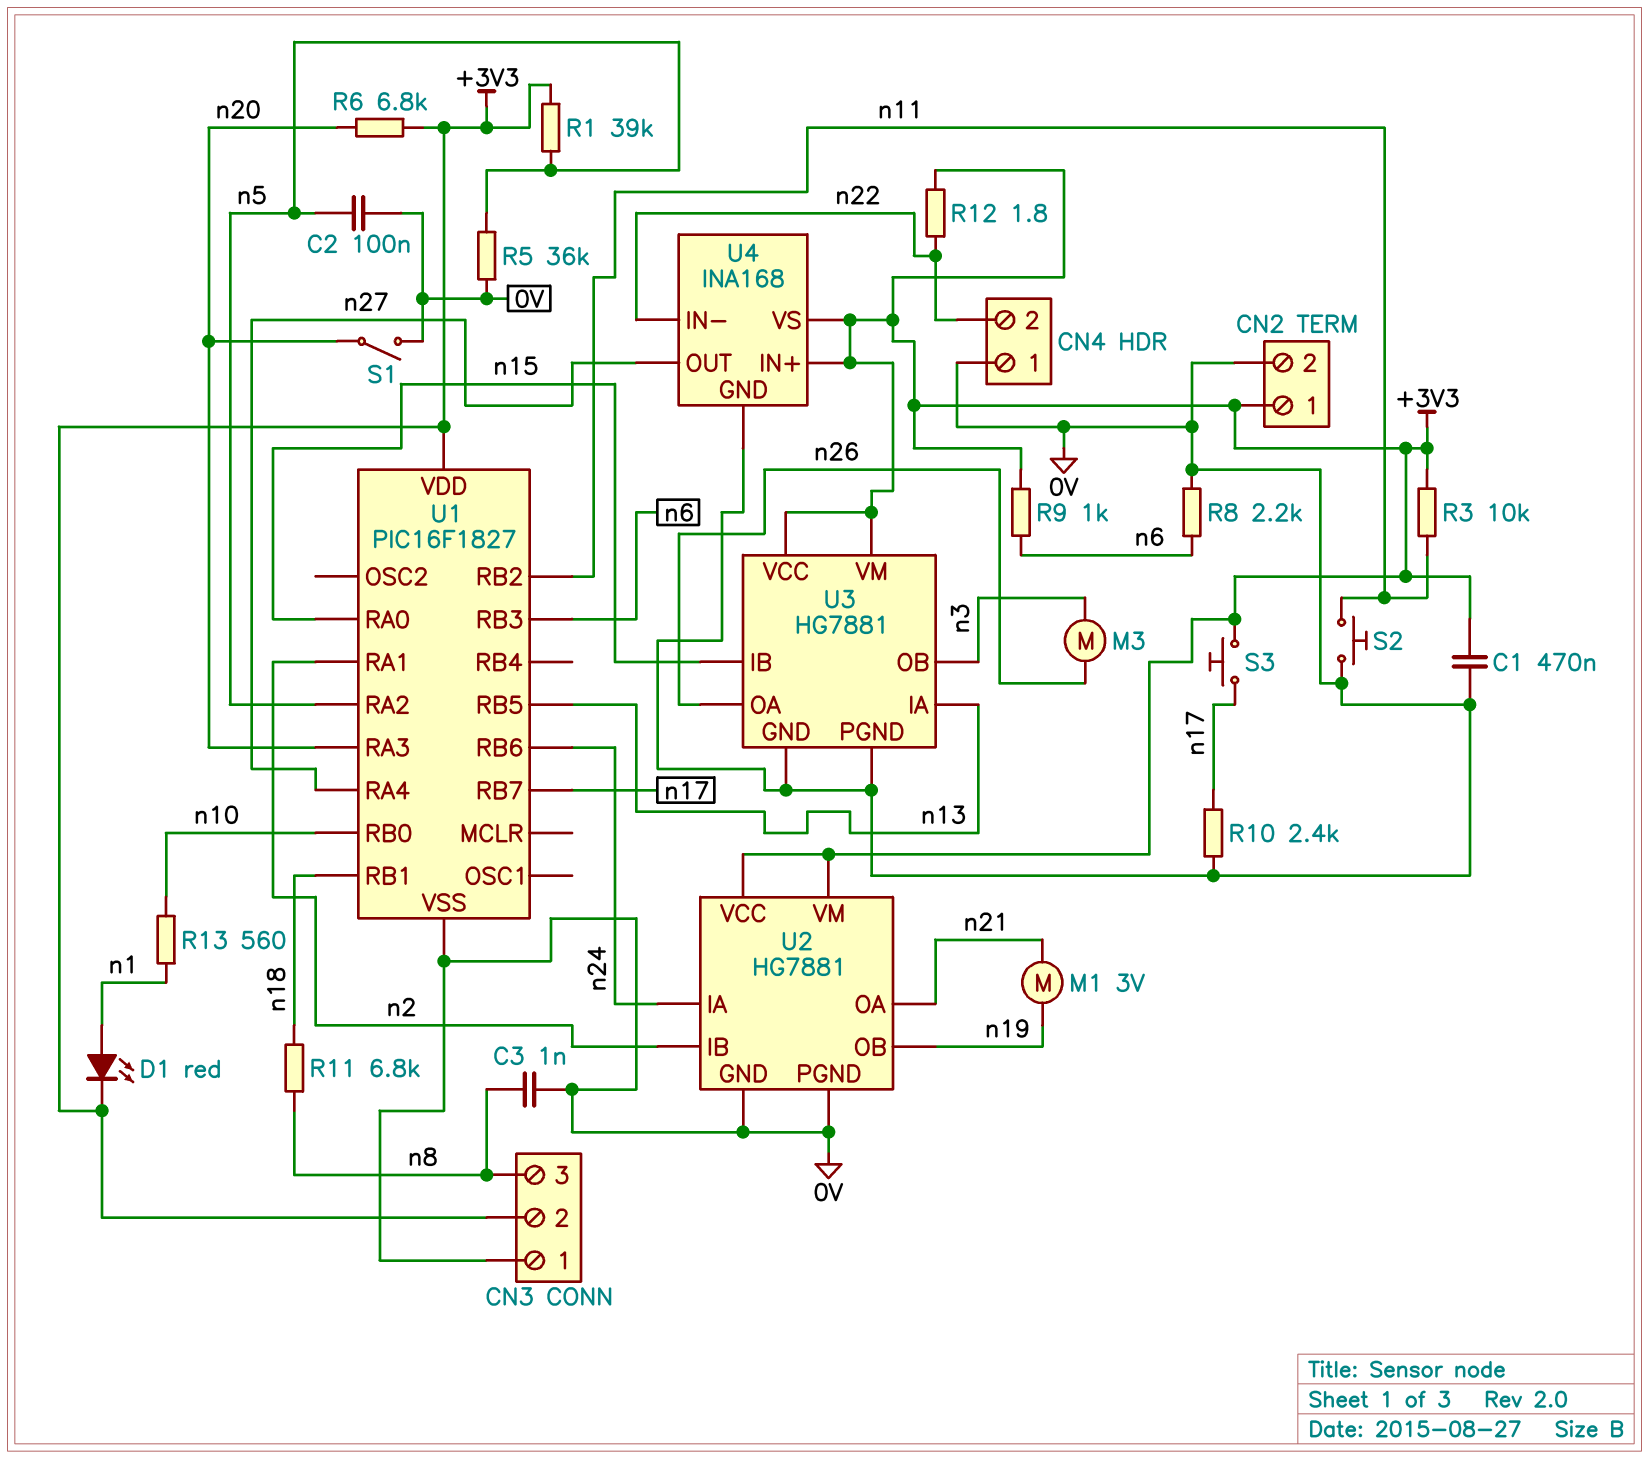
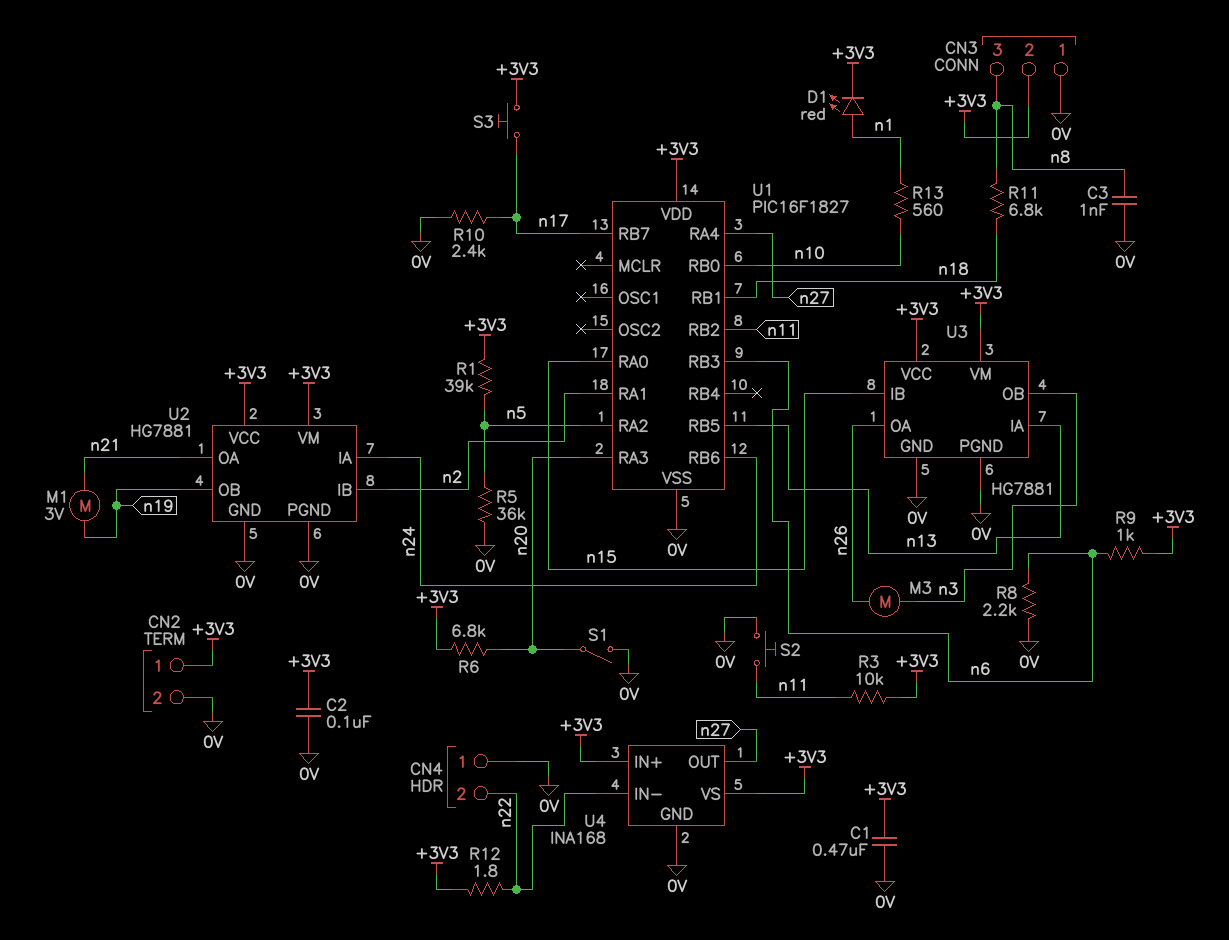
C2: 100nF (0V, n5) -> 100nF (+3V3, 0V)

